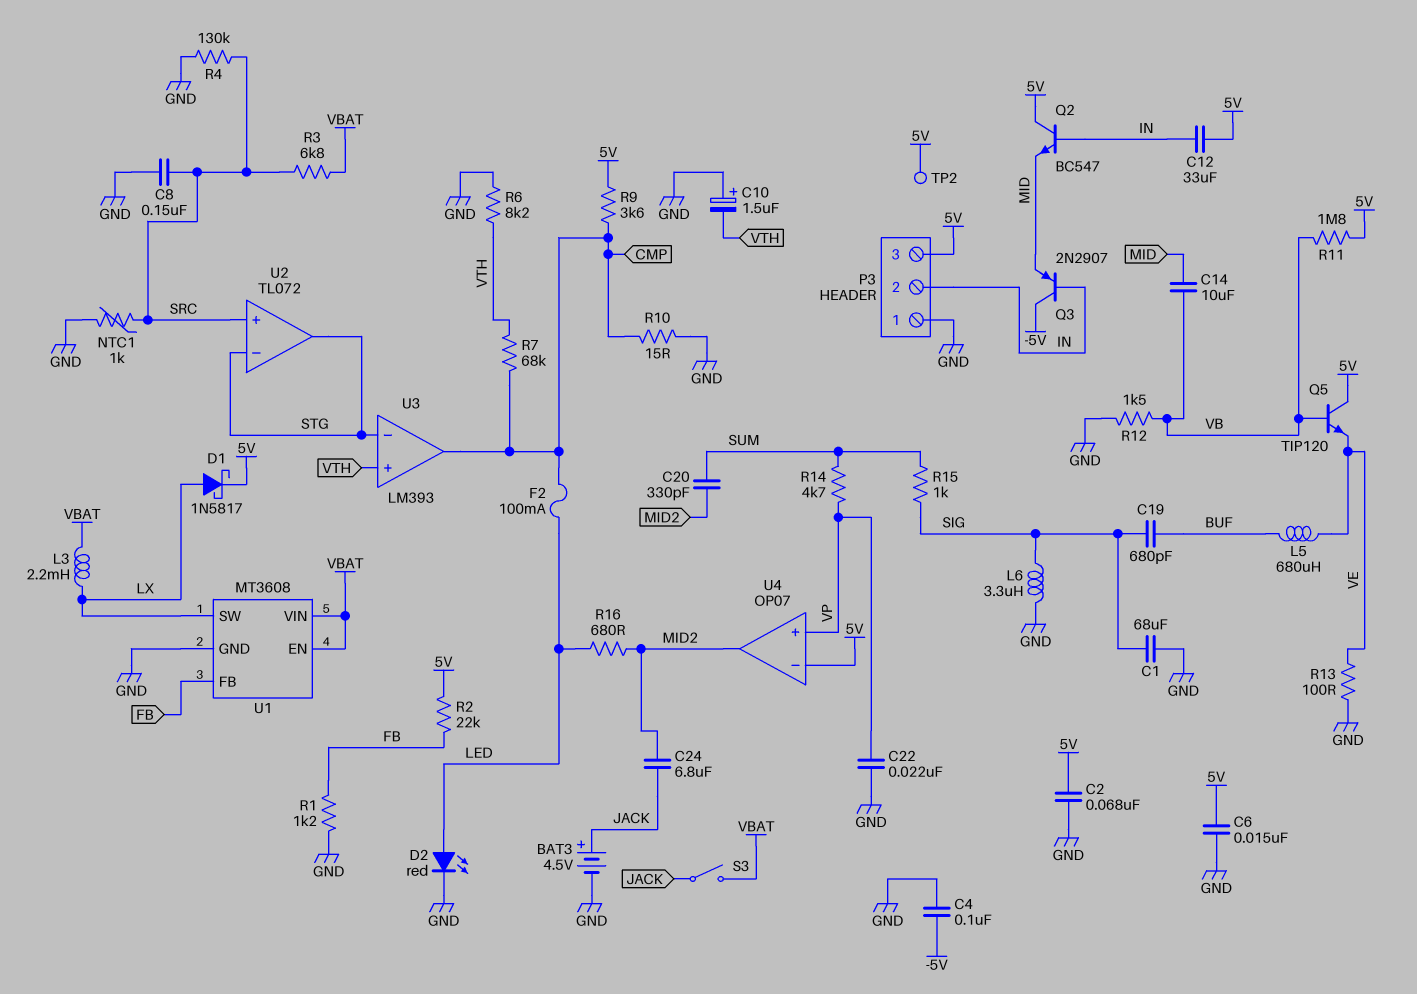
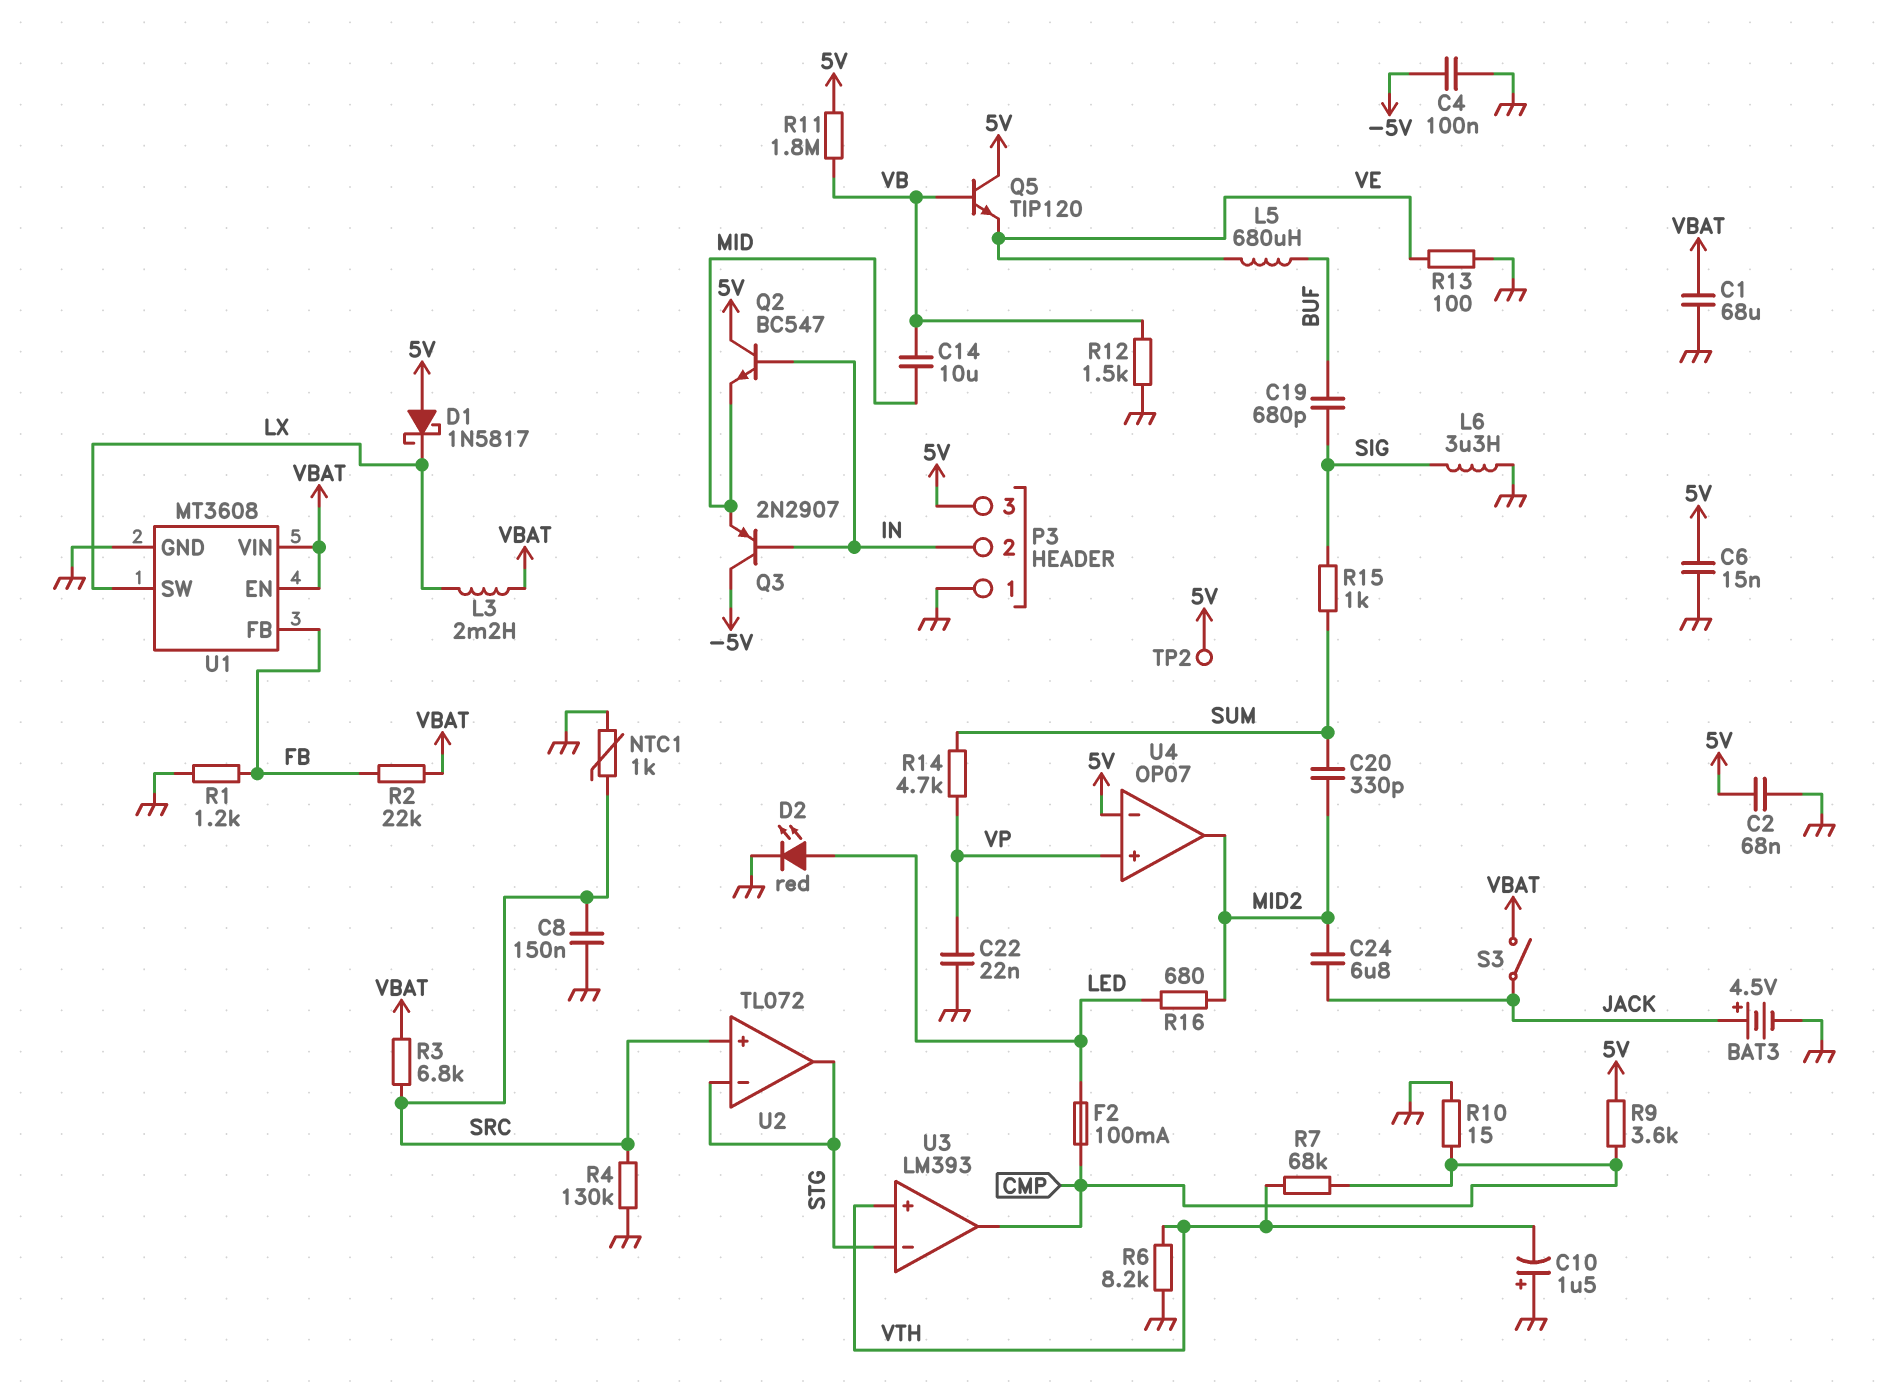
C1: 68uF (GND, SIG) -> 68uF (GND, VBAT)
C12: 33uF (5V, IN) -> none
D1: schottky 1N5817 (A LX, K 5V) -> schottky 1N5817 (A 5V, K LX)
R2: 22k (5V, FB) -> 22k (FB, VBAT)

